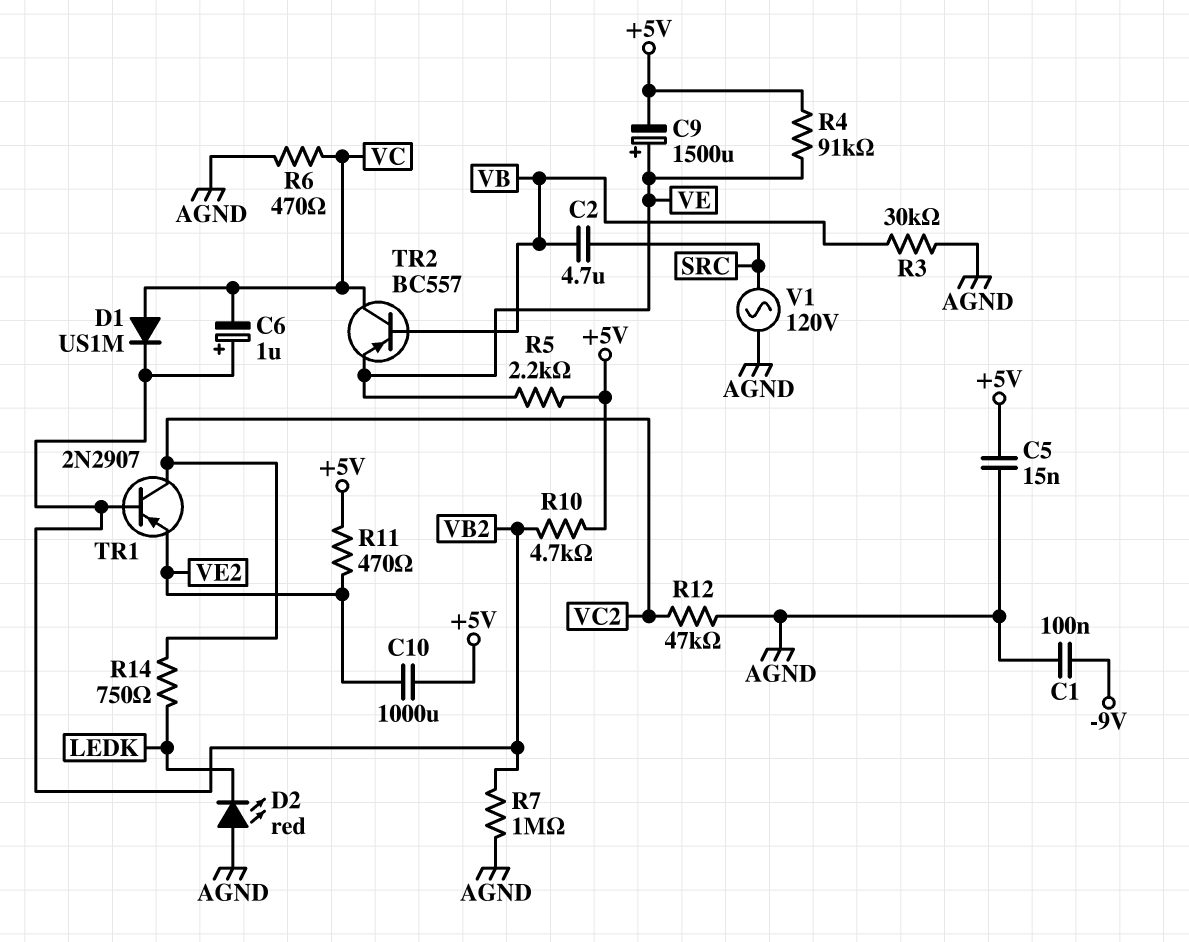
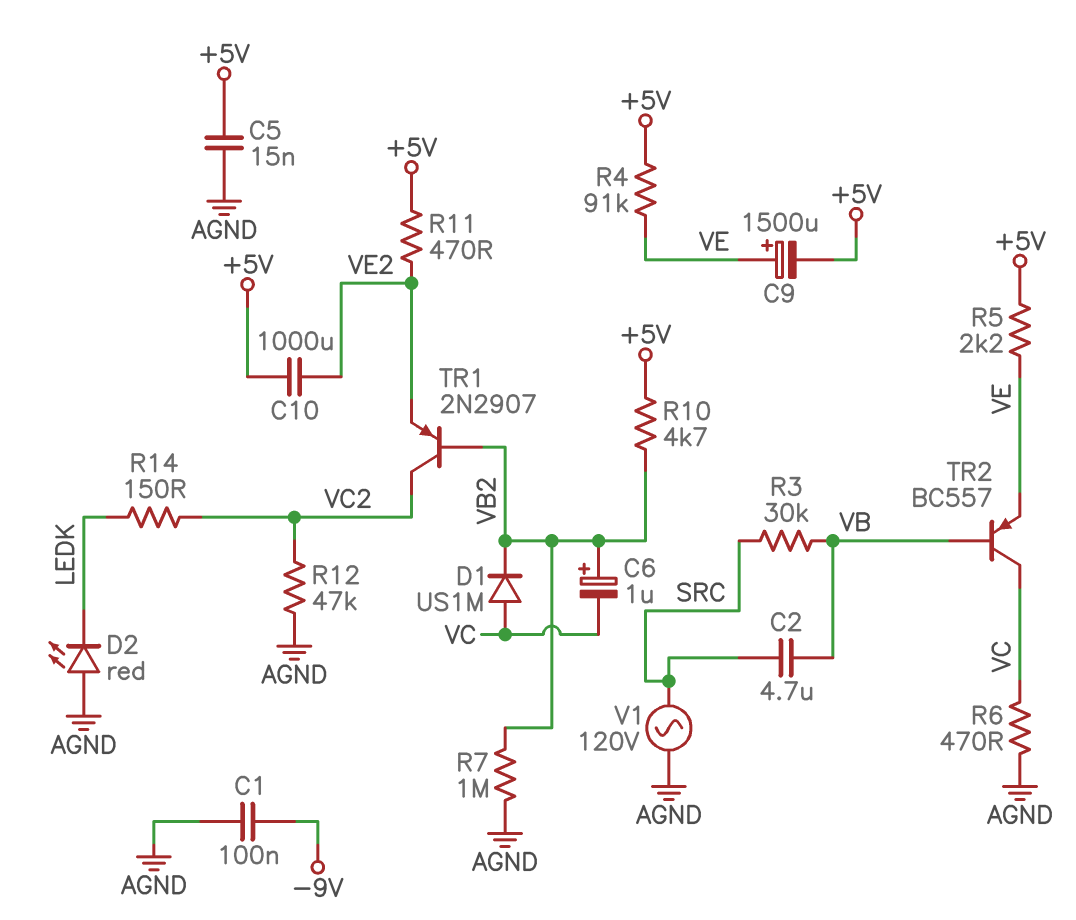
R3: 30k (AGND, VB) -> 30k (SRC, VB)
R14: 750 (LEDK, VC2) -> 150 (LEDK, VC2)

